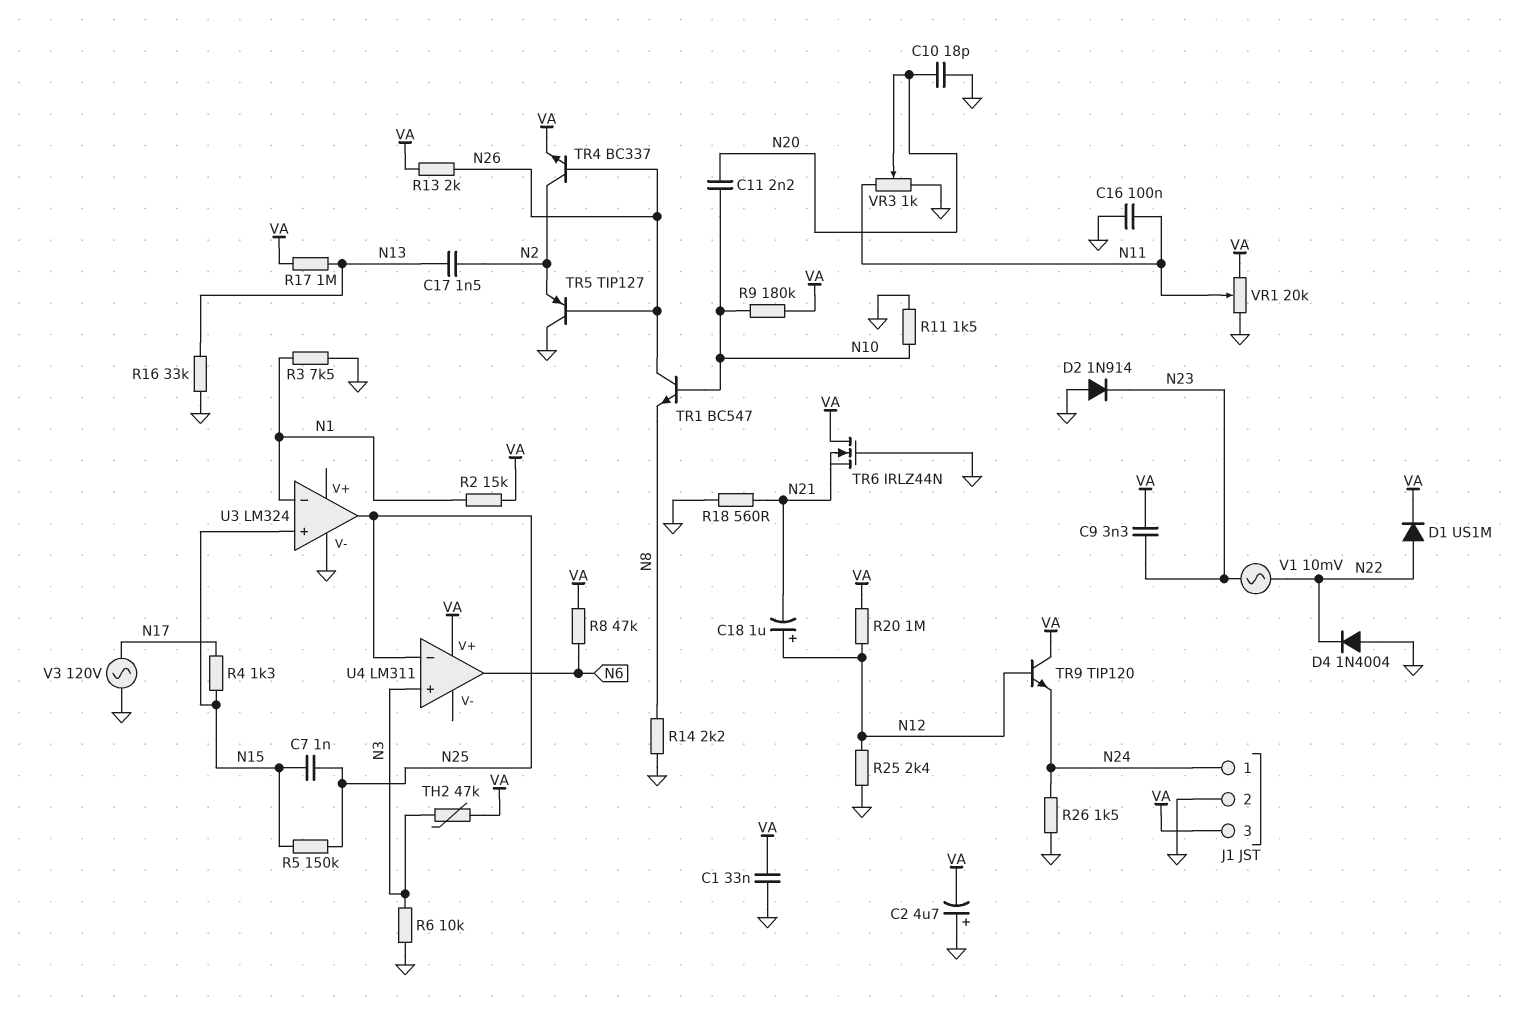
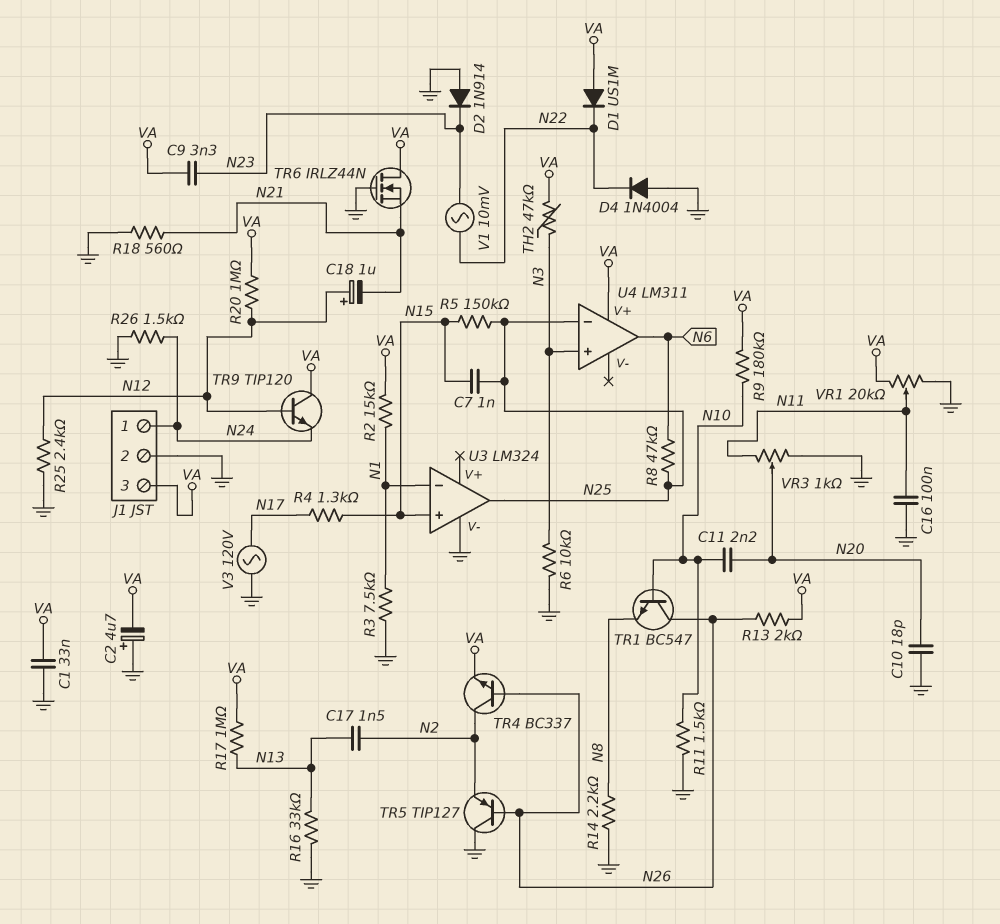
D1: diode US1M (A N22, K VA) -> diode US1M (A VA, K N22)
R8: 47k (N6, VA) -> 47k (N6, N25)

